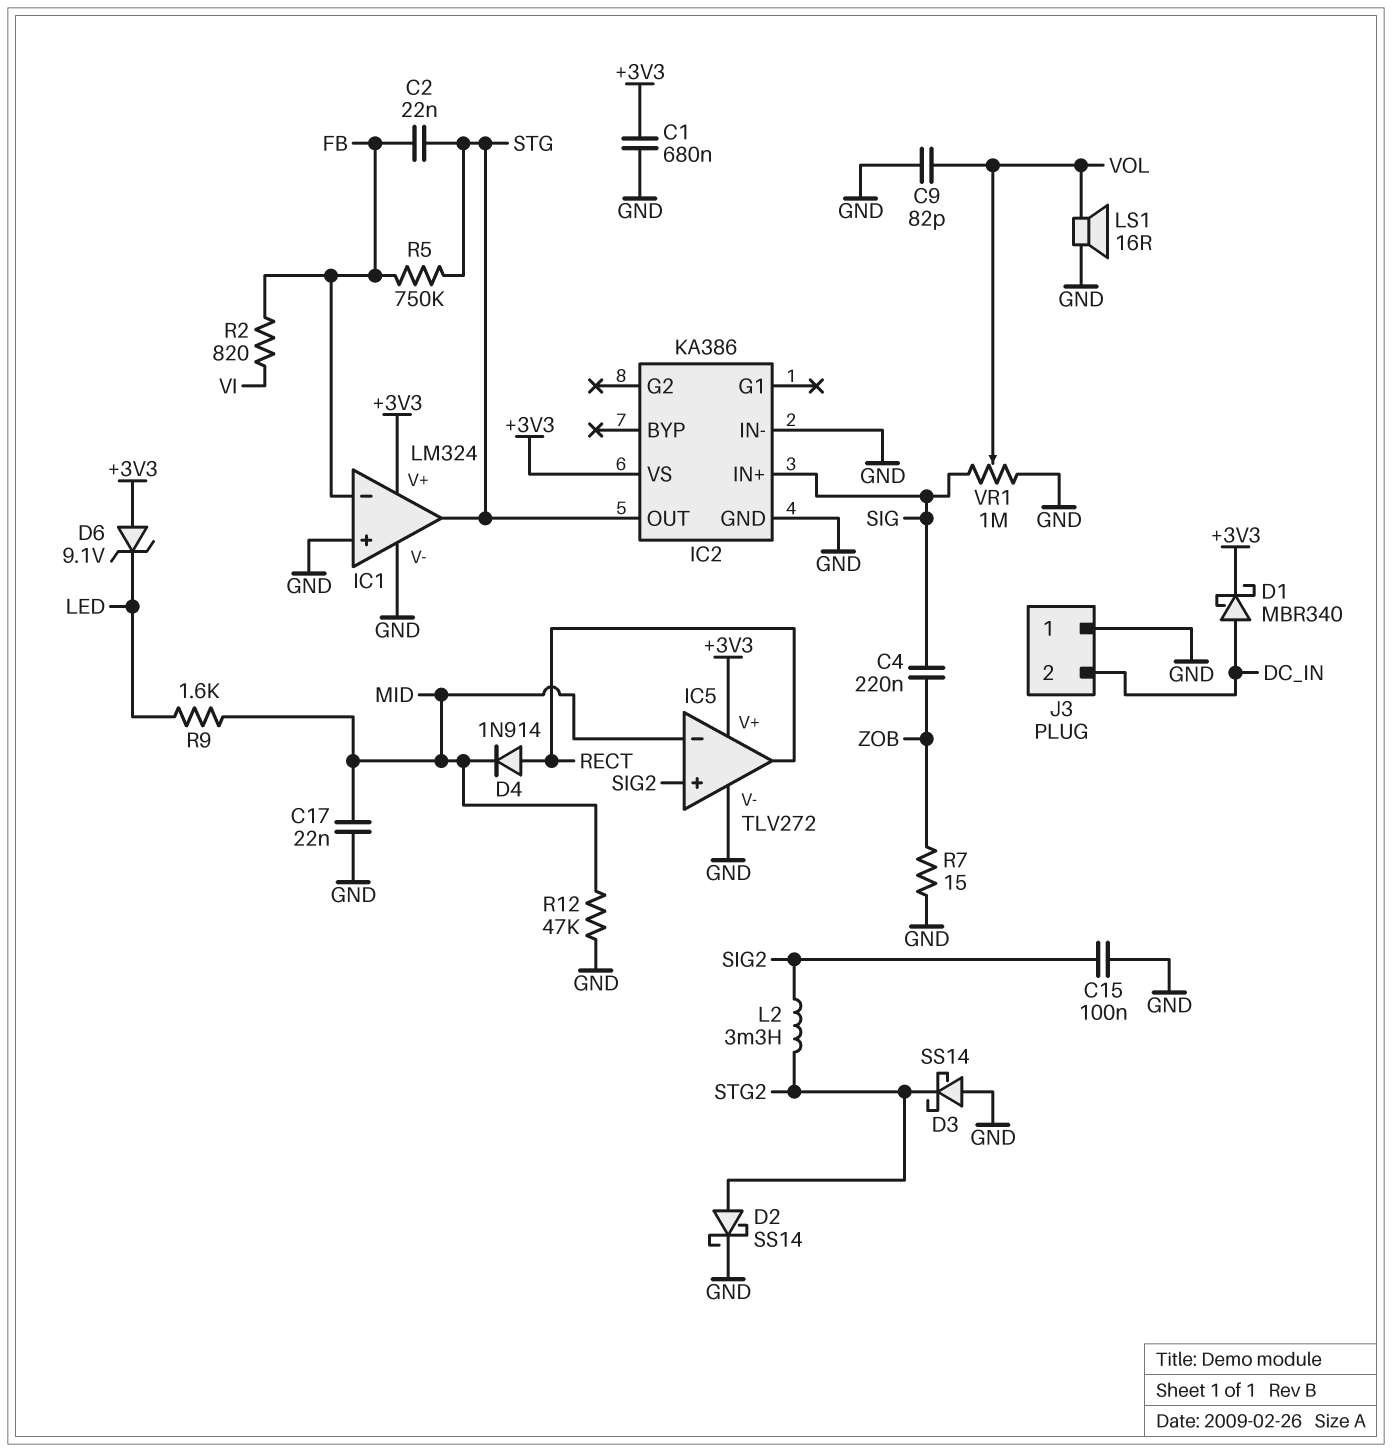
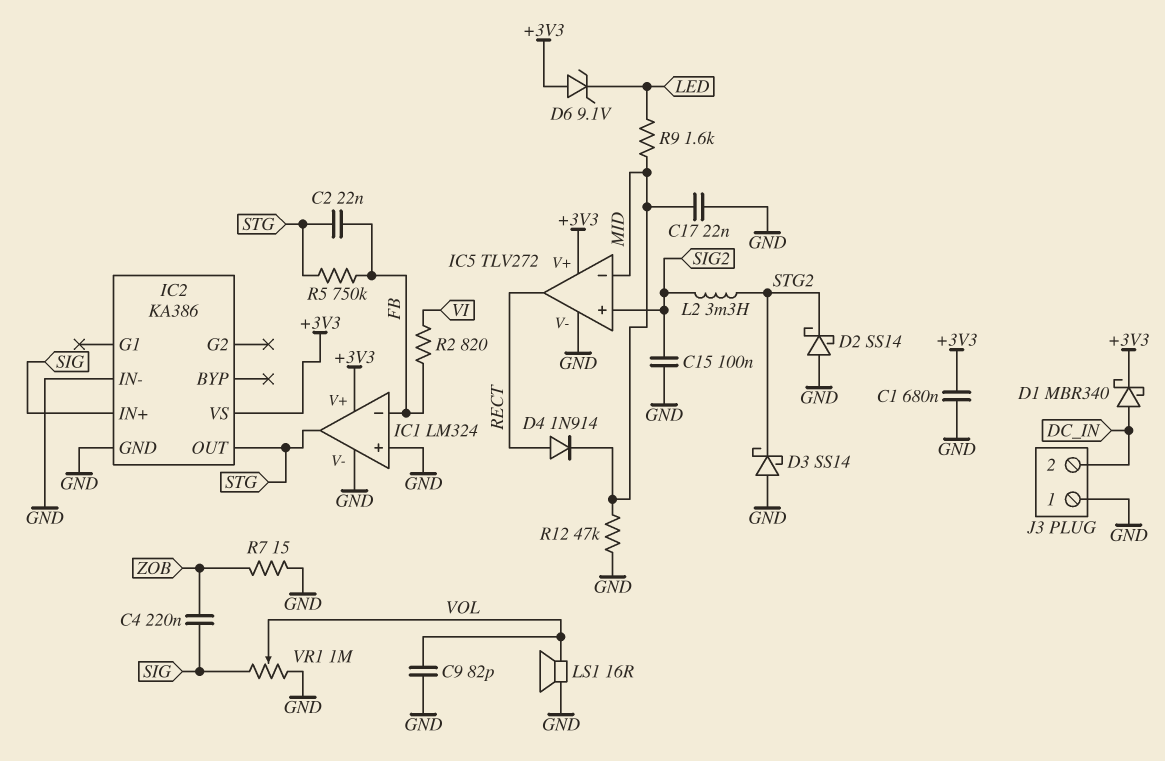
D2: schottky SS14 (A STG2, K GND) -> schottky SS14 (A GND, K STG2)

